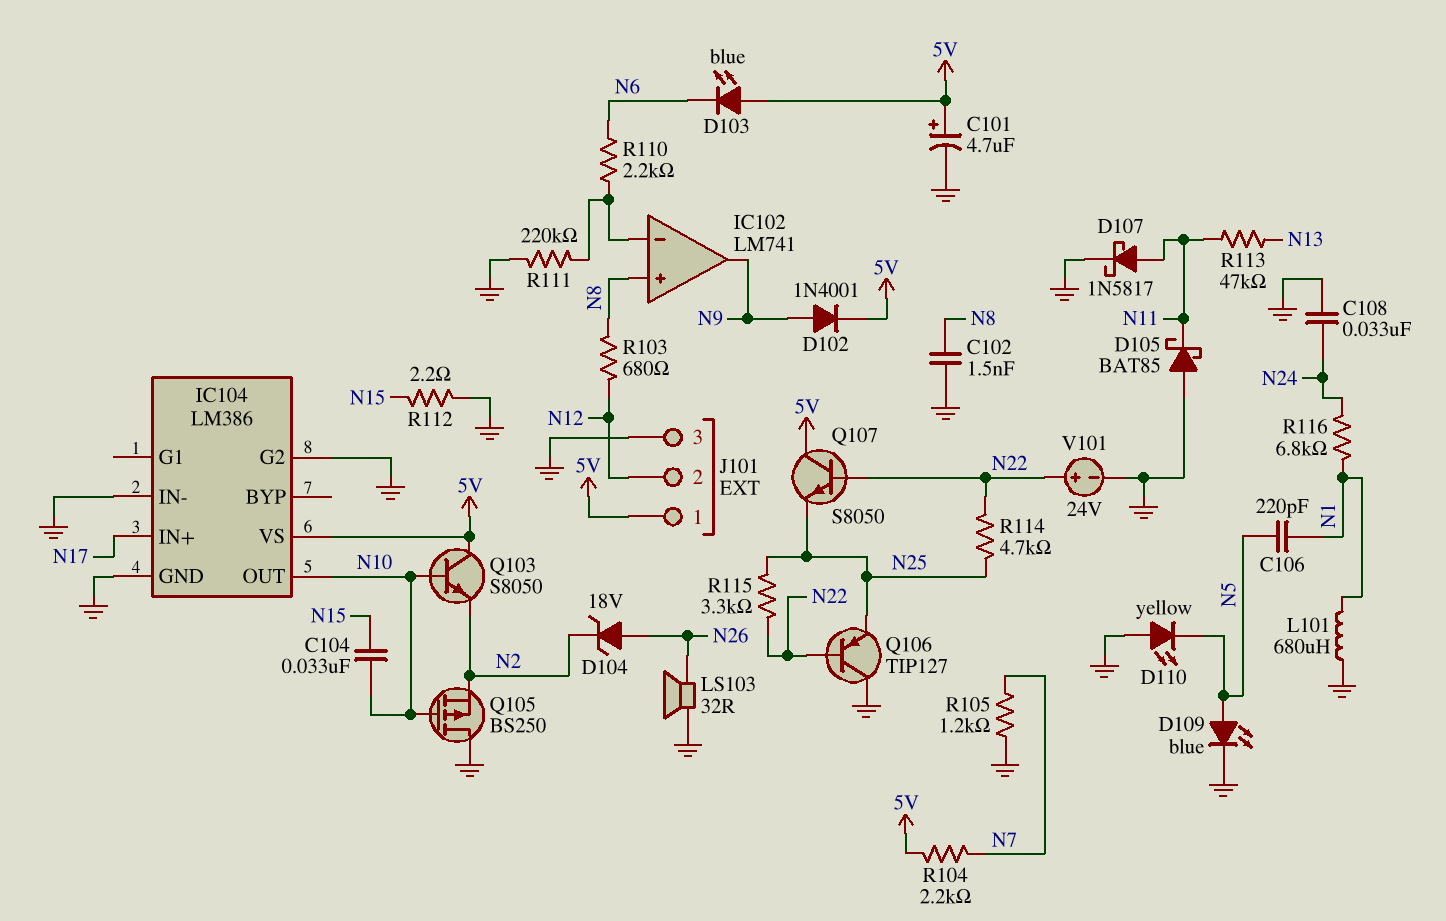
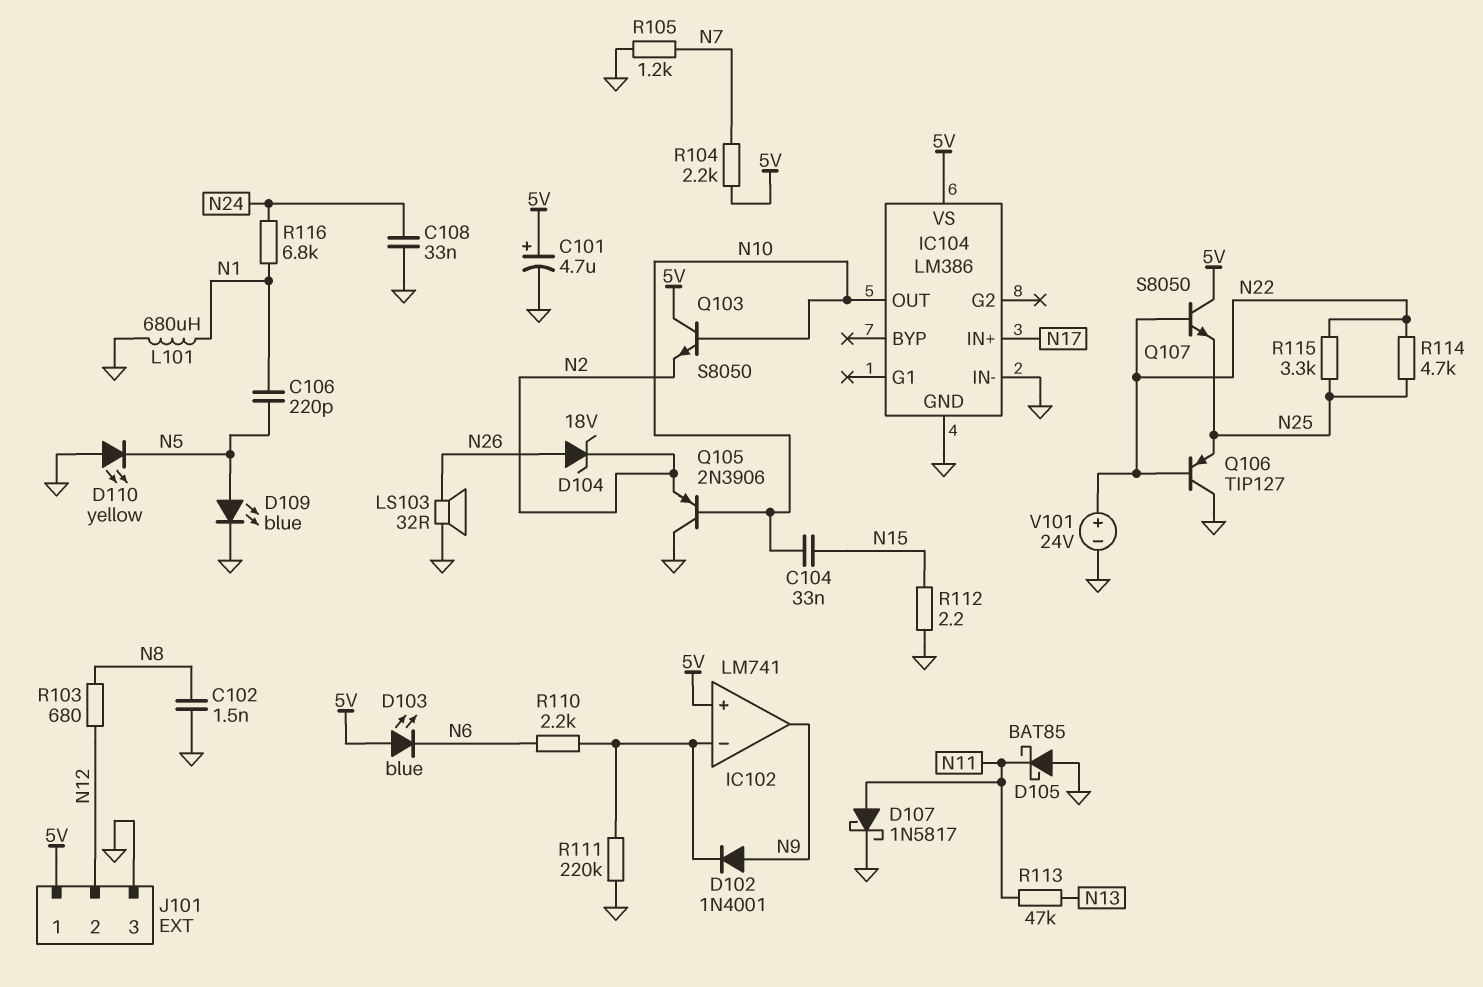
D102: diode 1N4001 (A N9, K 5V) -> diode 1N4001 (A N9, K IC102/in-)
IC102 pin in+: N8 -> 5V
IC104 pin G2: GND -> none
Q105: PMOS BS250 (G N10, D GND, S N2) -> PNP 2N3906 (B N10, C GND, E N2)

